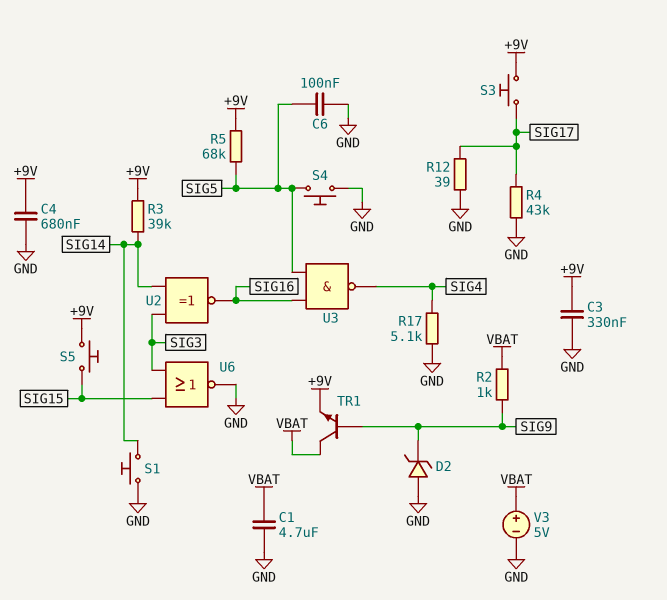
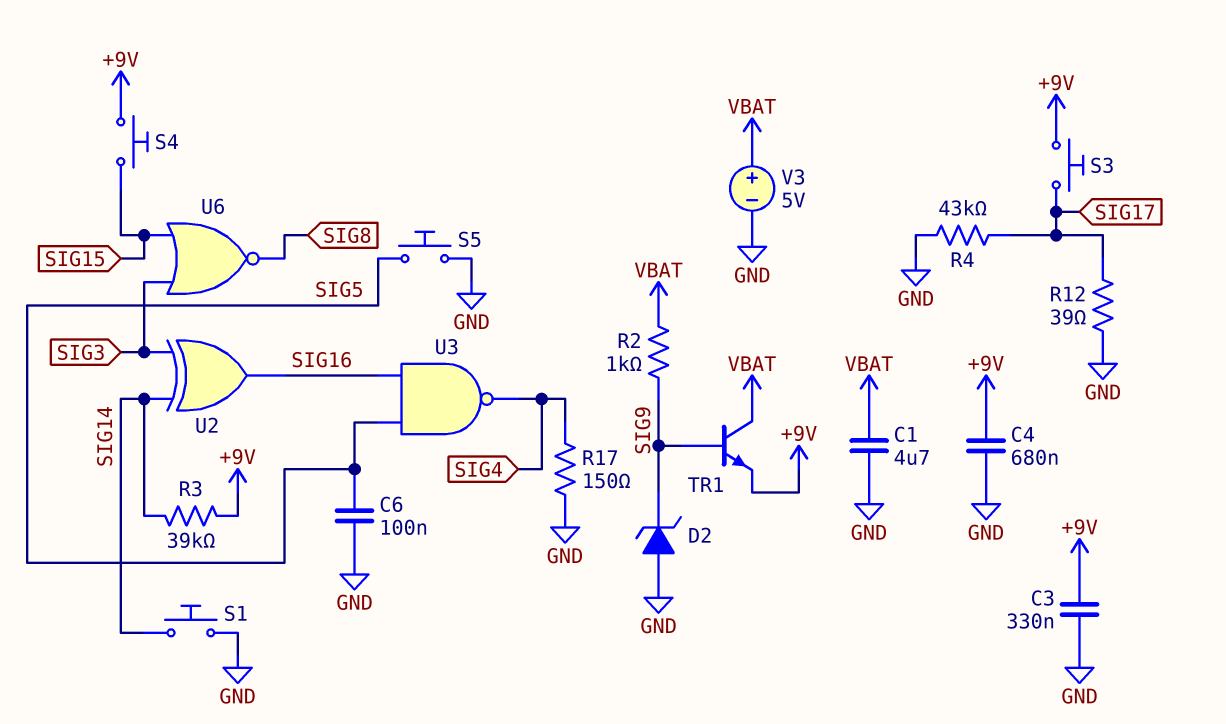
R5: 68k (+9V, SIG5) -> none
R17: 5.1k (GND, SIG4) -> 150 (GND, SIG4)
S4: button (GND, SIG5) -> button (+9V, SIG15)
S5: button (+9V, SIG15) -> button (GND, SIG5)
U2: XNOR (in SIG3, in SIG14, out SIG16) -> XOR (in SIG3, in SIG14, out SIG16)
U6: NOR (in SIG3, in SIG15, out GND) -> NOR (in SIG3, in SIG15, out SIG8)

